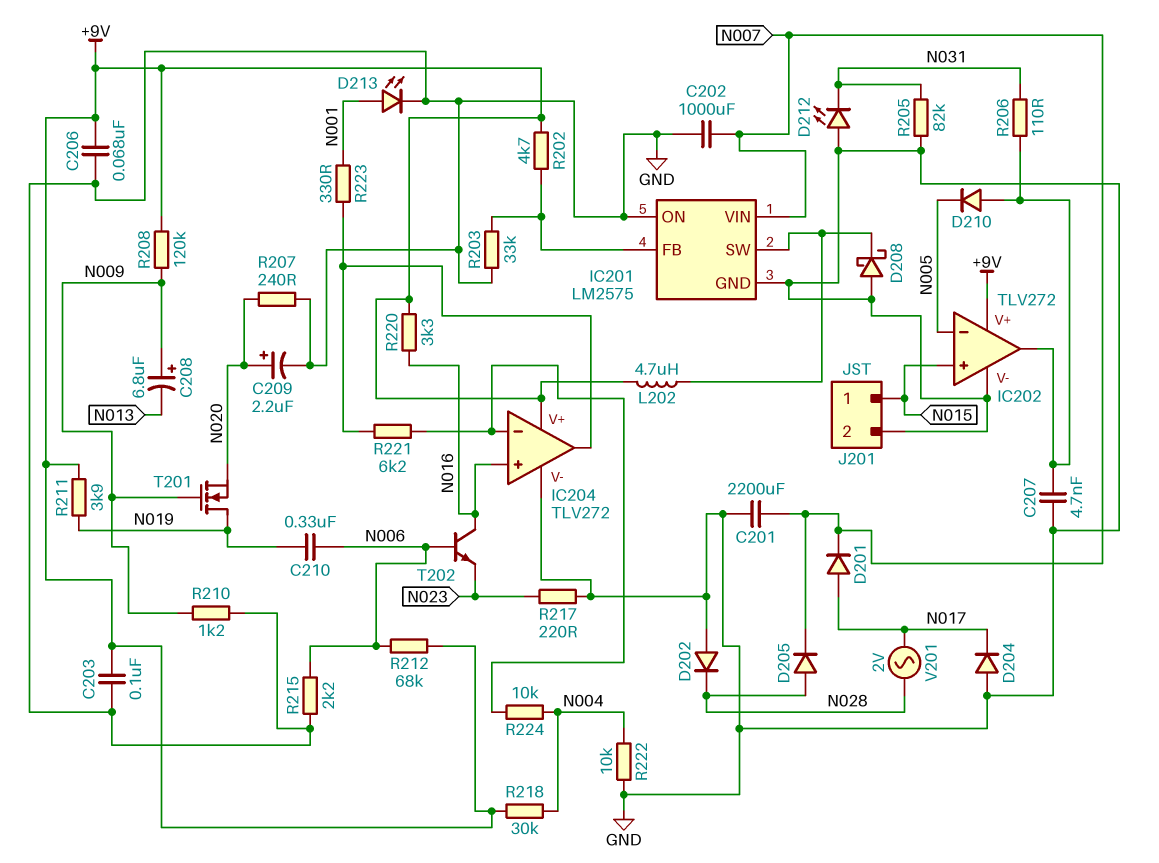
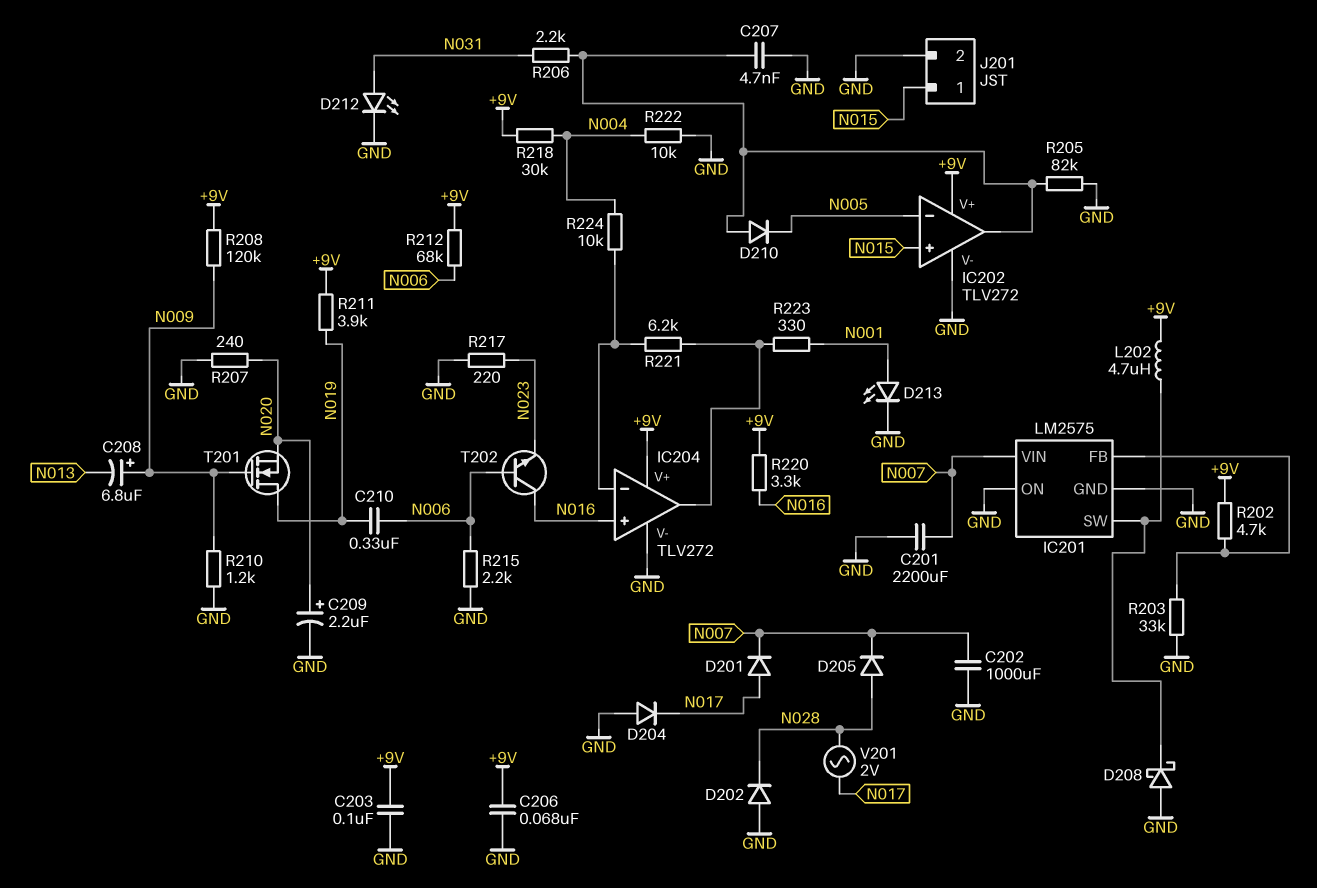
D212: LED (A GND, K N031) -> LED (A N031, K GND)
R205: 82k (GND, N031) -> 82k (GND, IC202/out)
R206: 110 (IC202/out, N031) -> 2.2k (IC202/out, N031)

